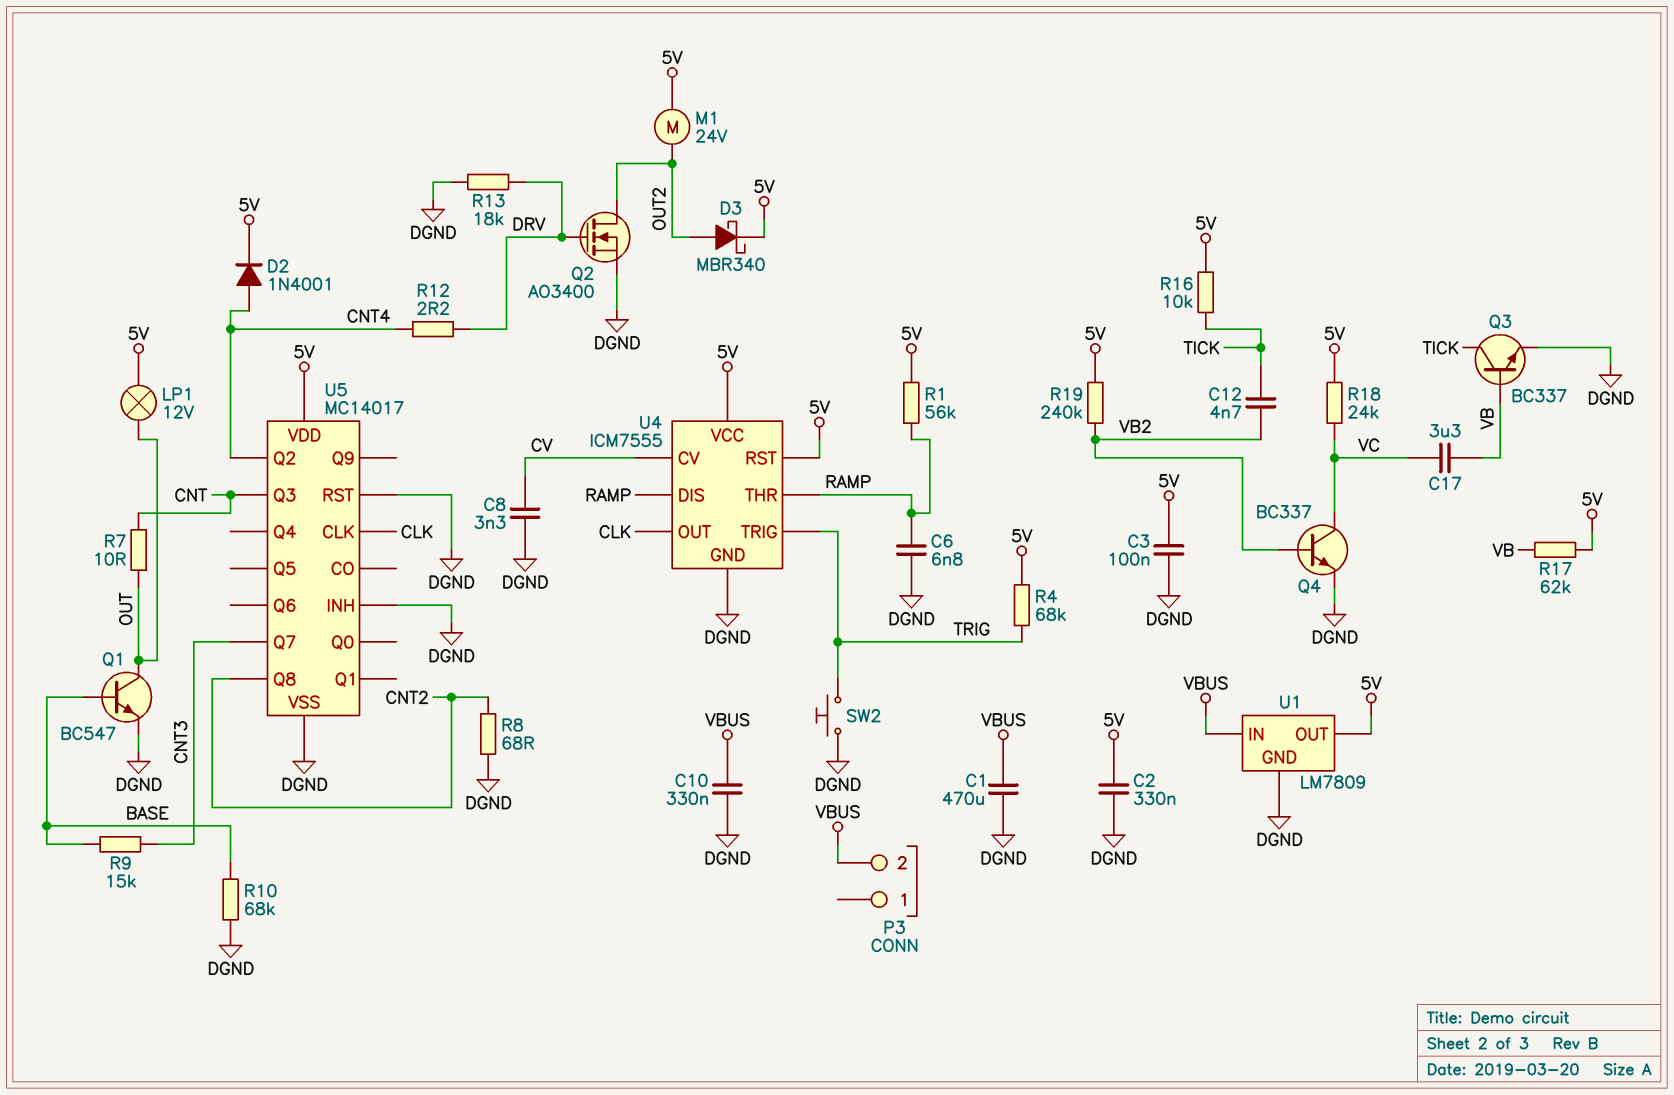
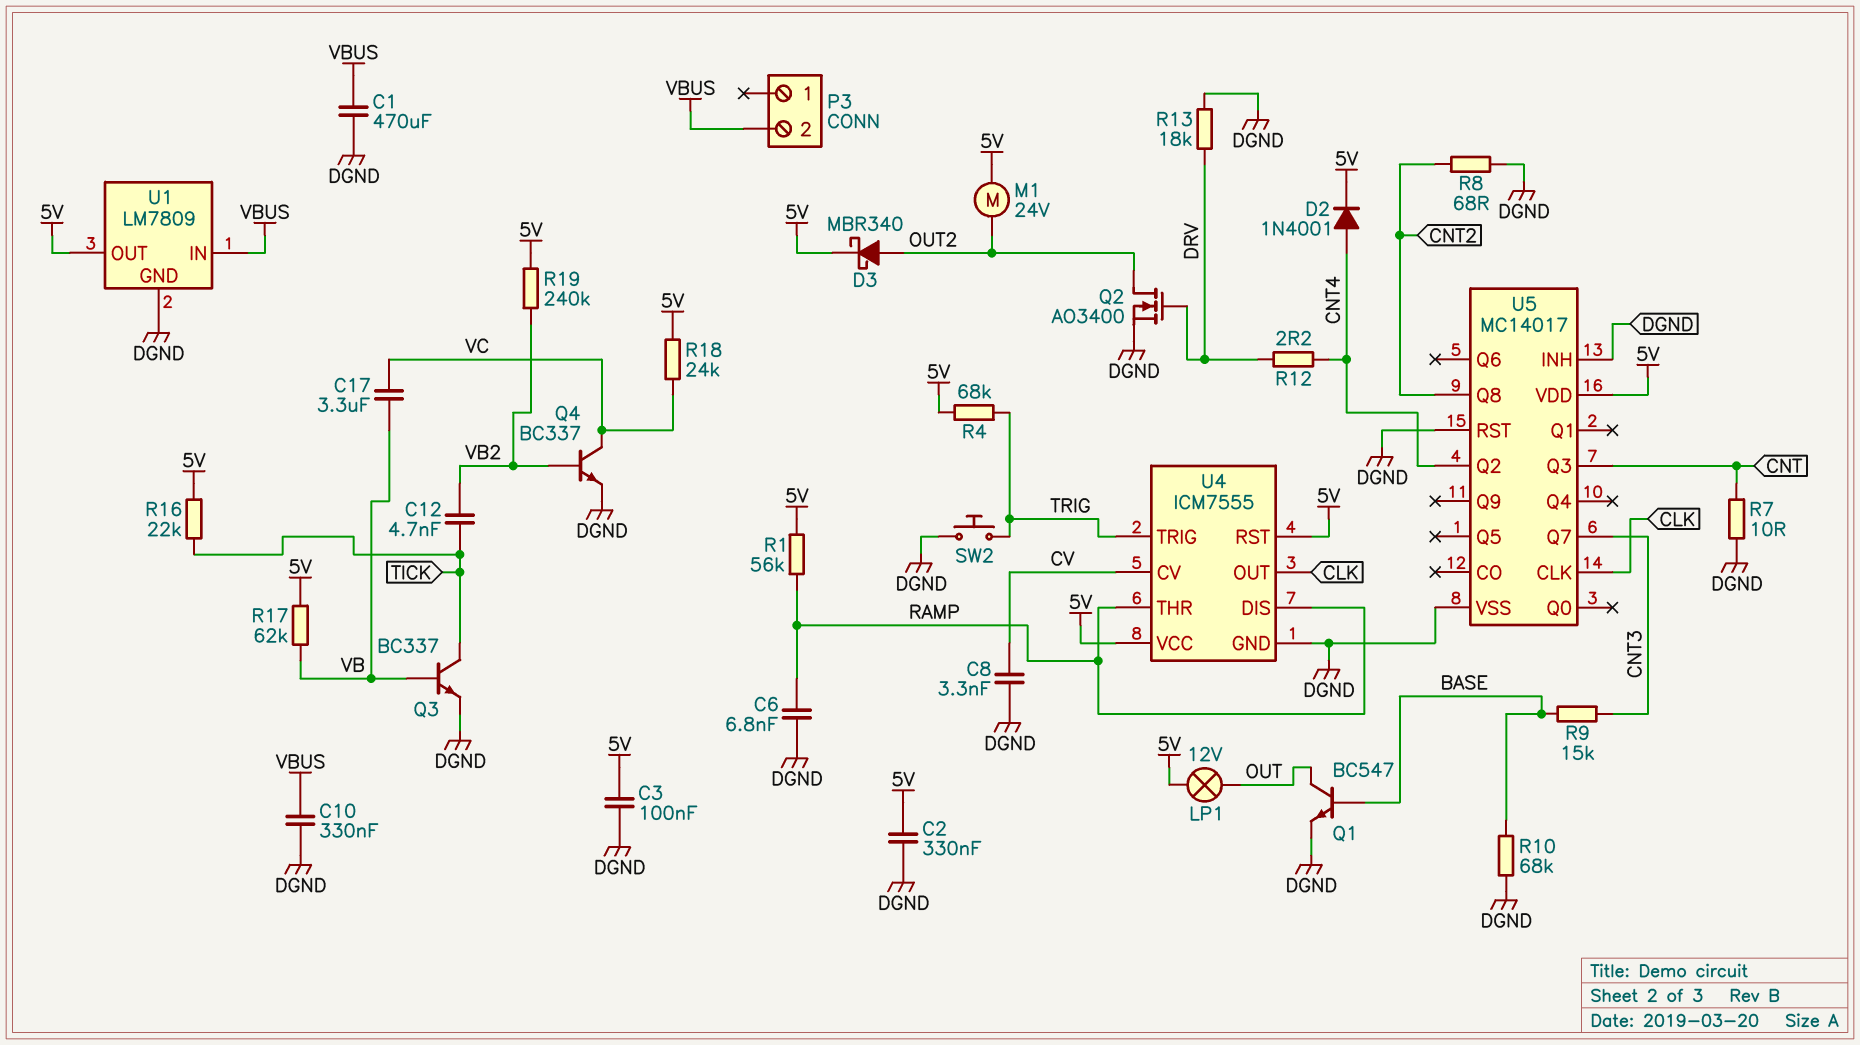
R7: 10 (CNT, OUT) -> 10 (CNT, DGND)
R16: 10k (5V, TICK) -> 22k (5V, TICK)

